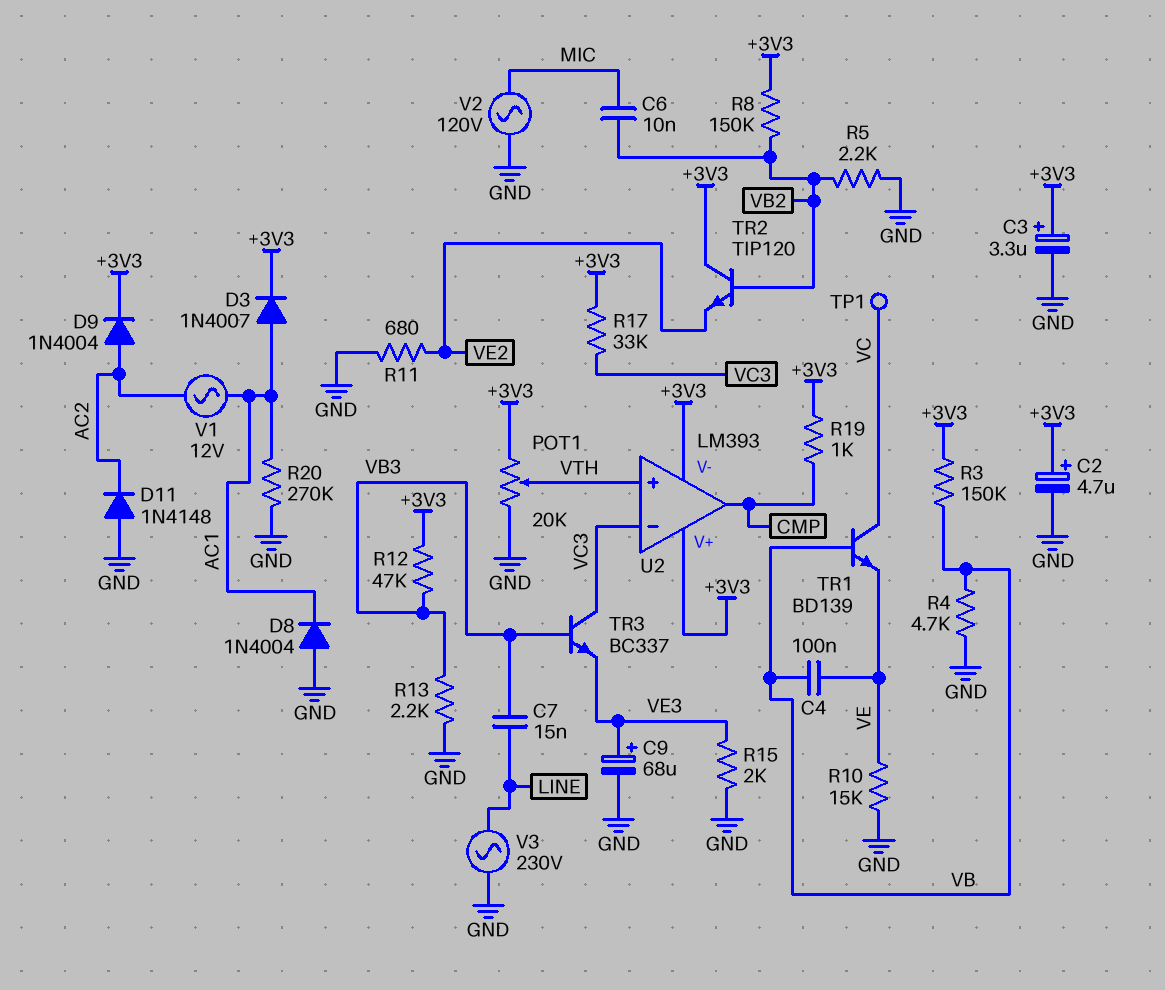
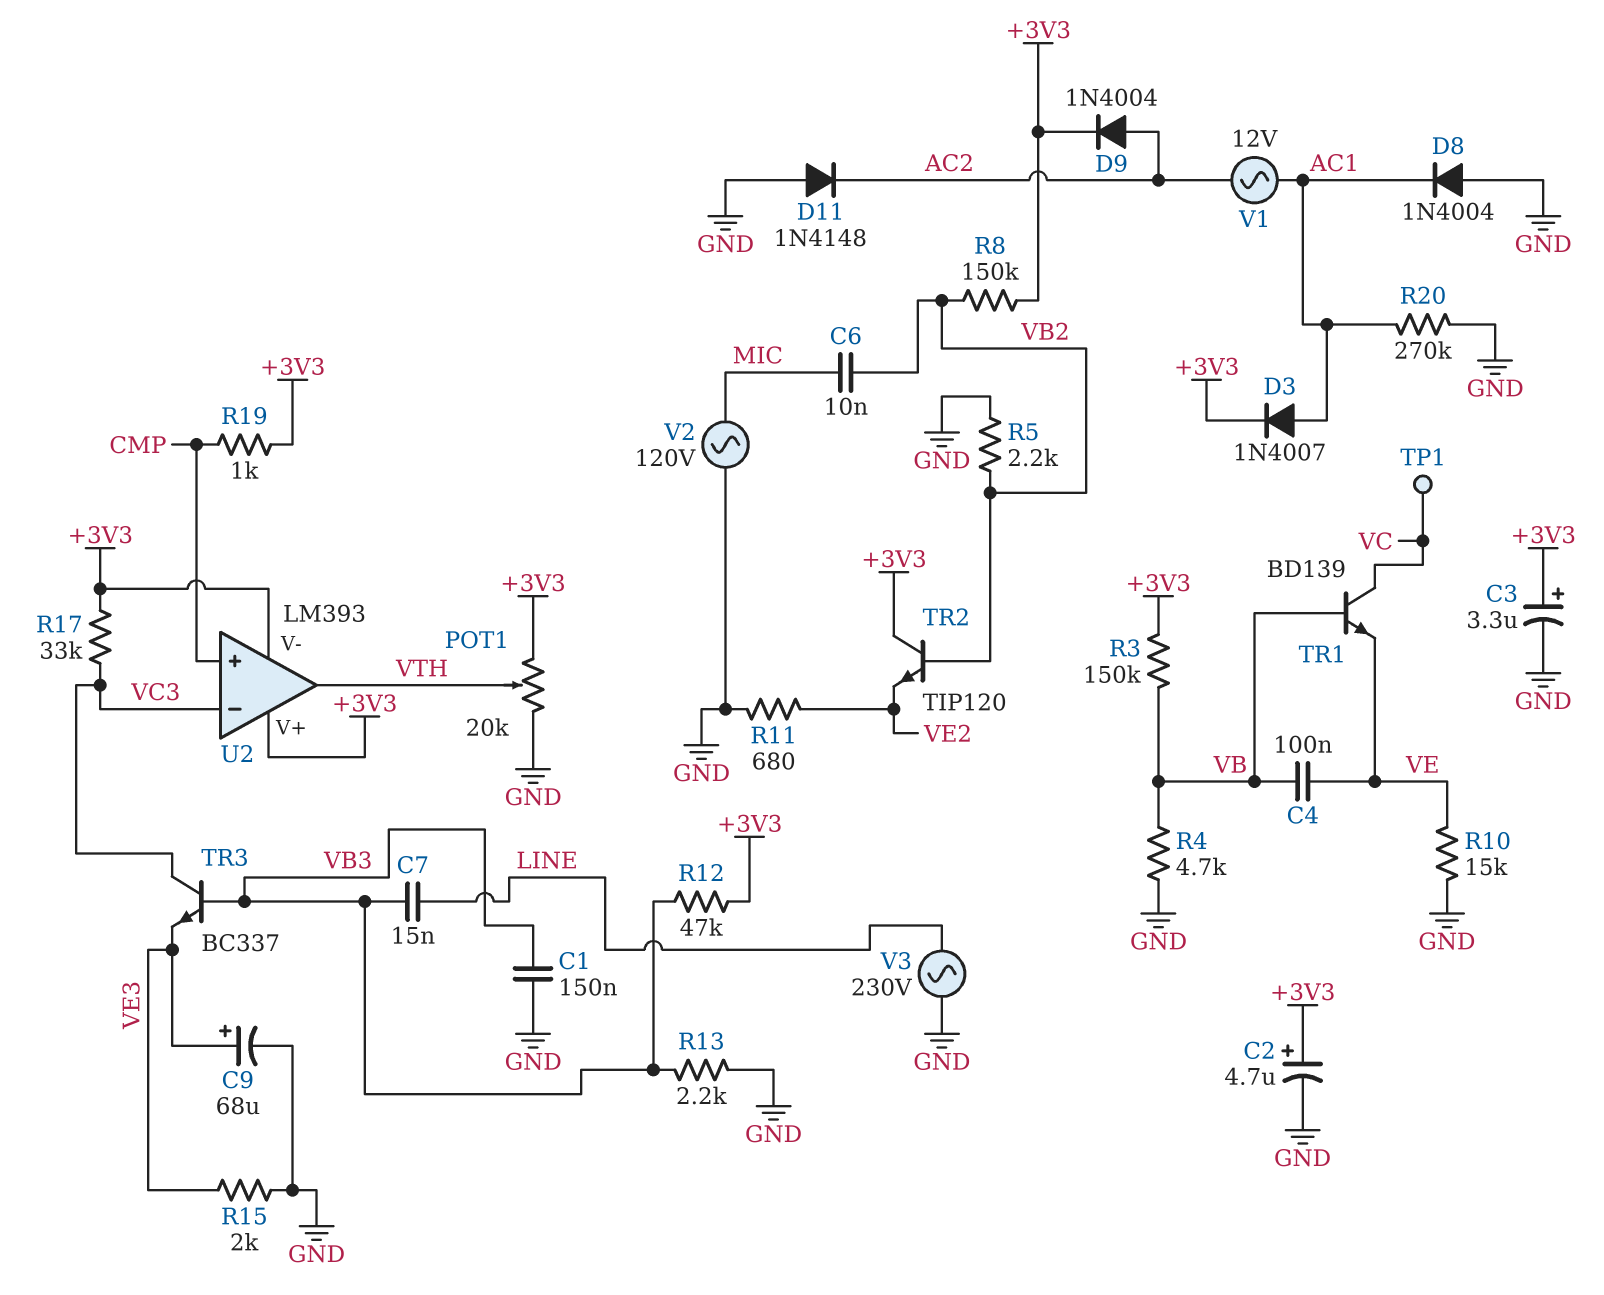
C1: none -> 150nF (GND, VB3)
U2 pin in+: VTH -> CMP
U2 pin out: CMP -> VTH

